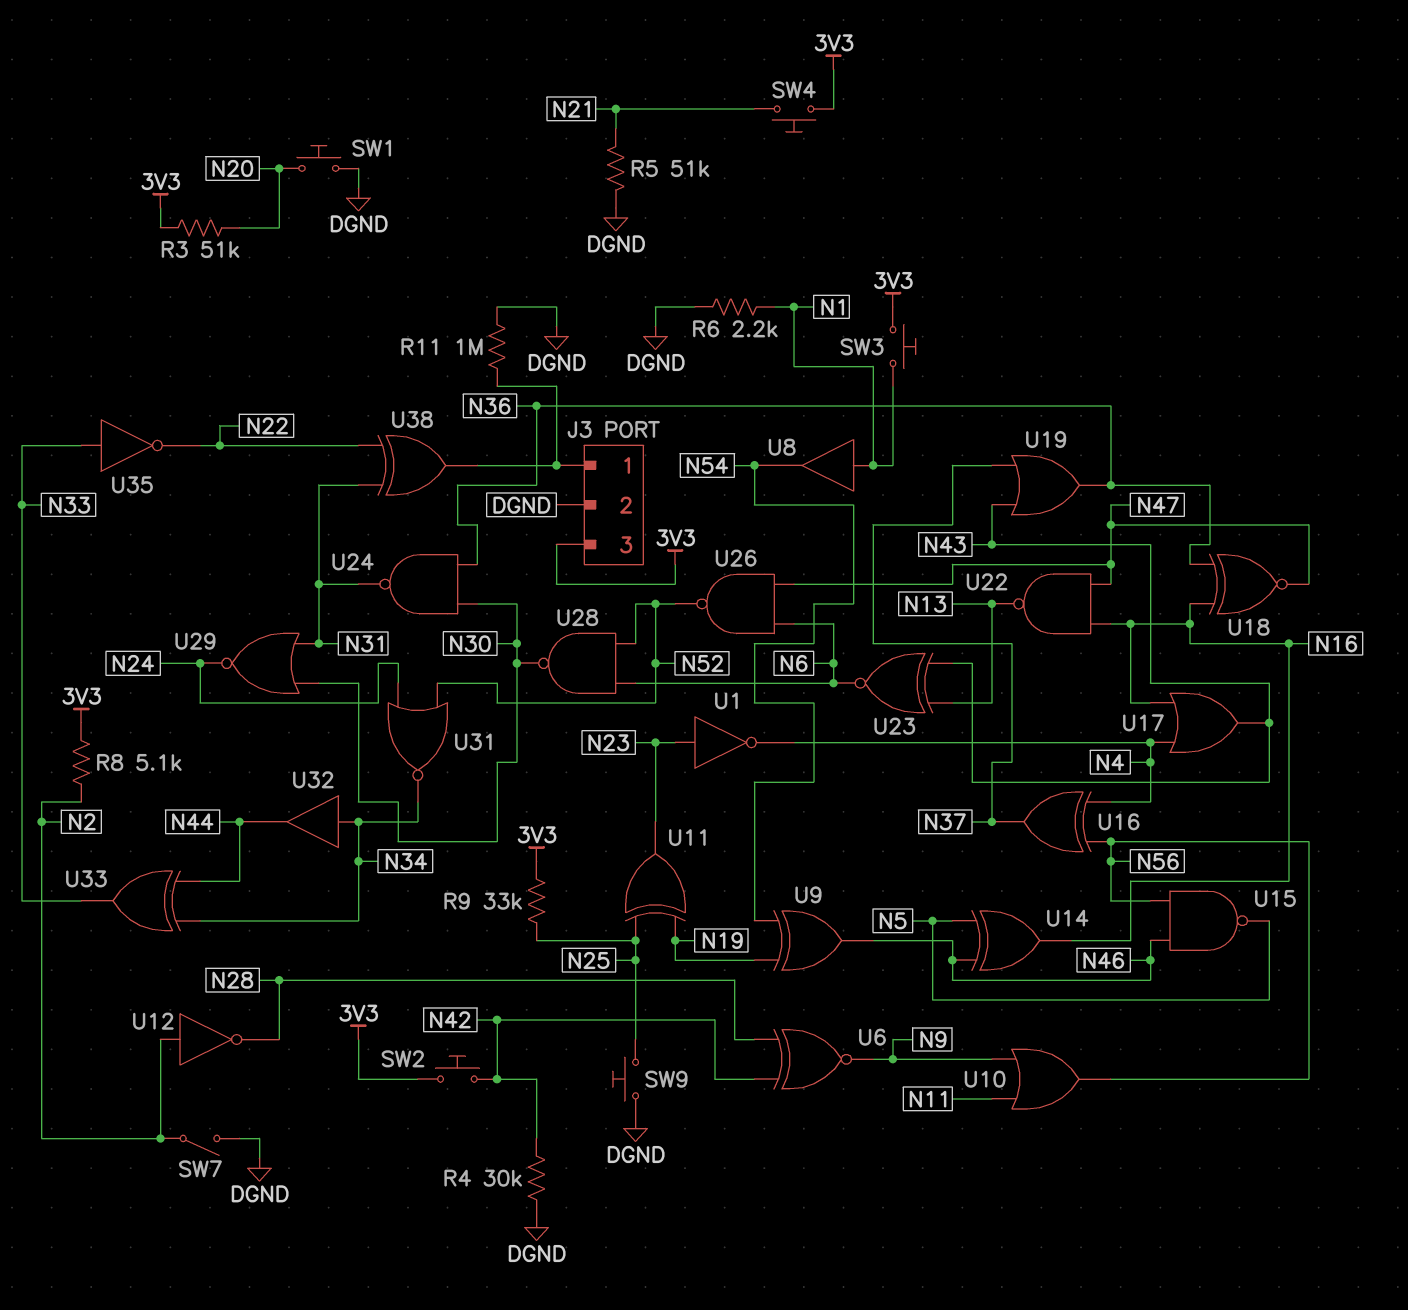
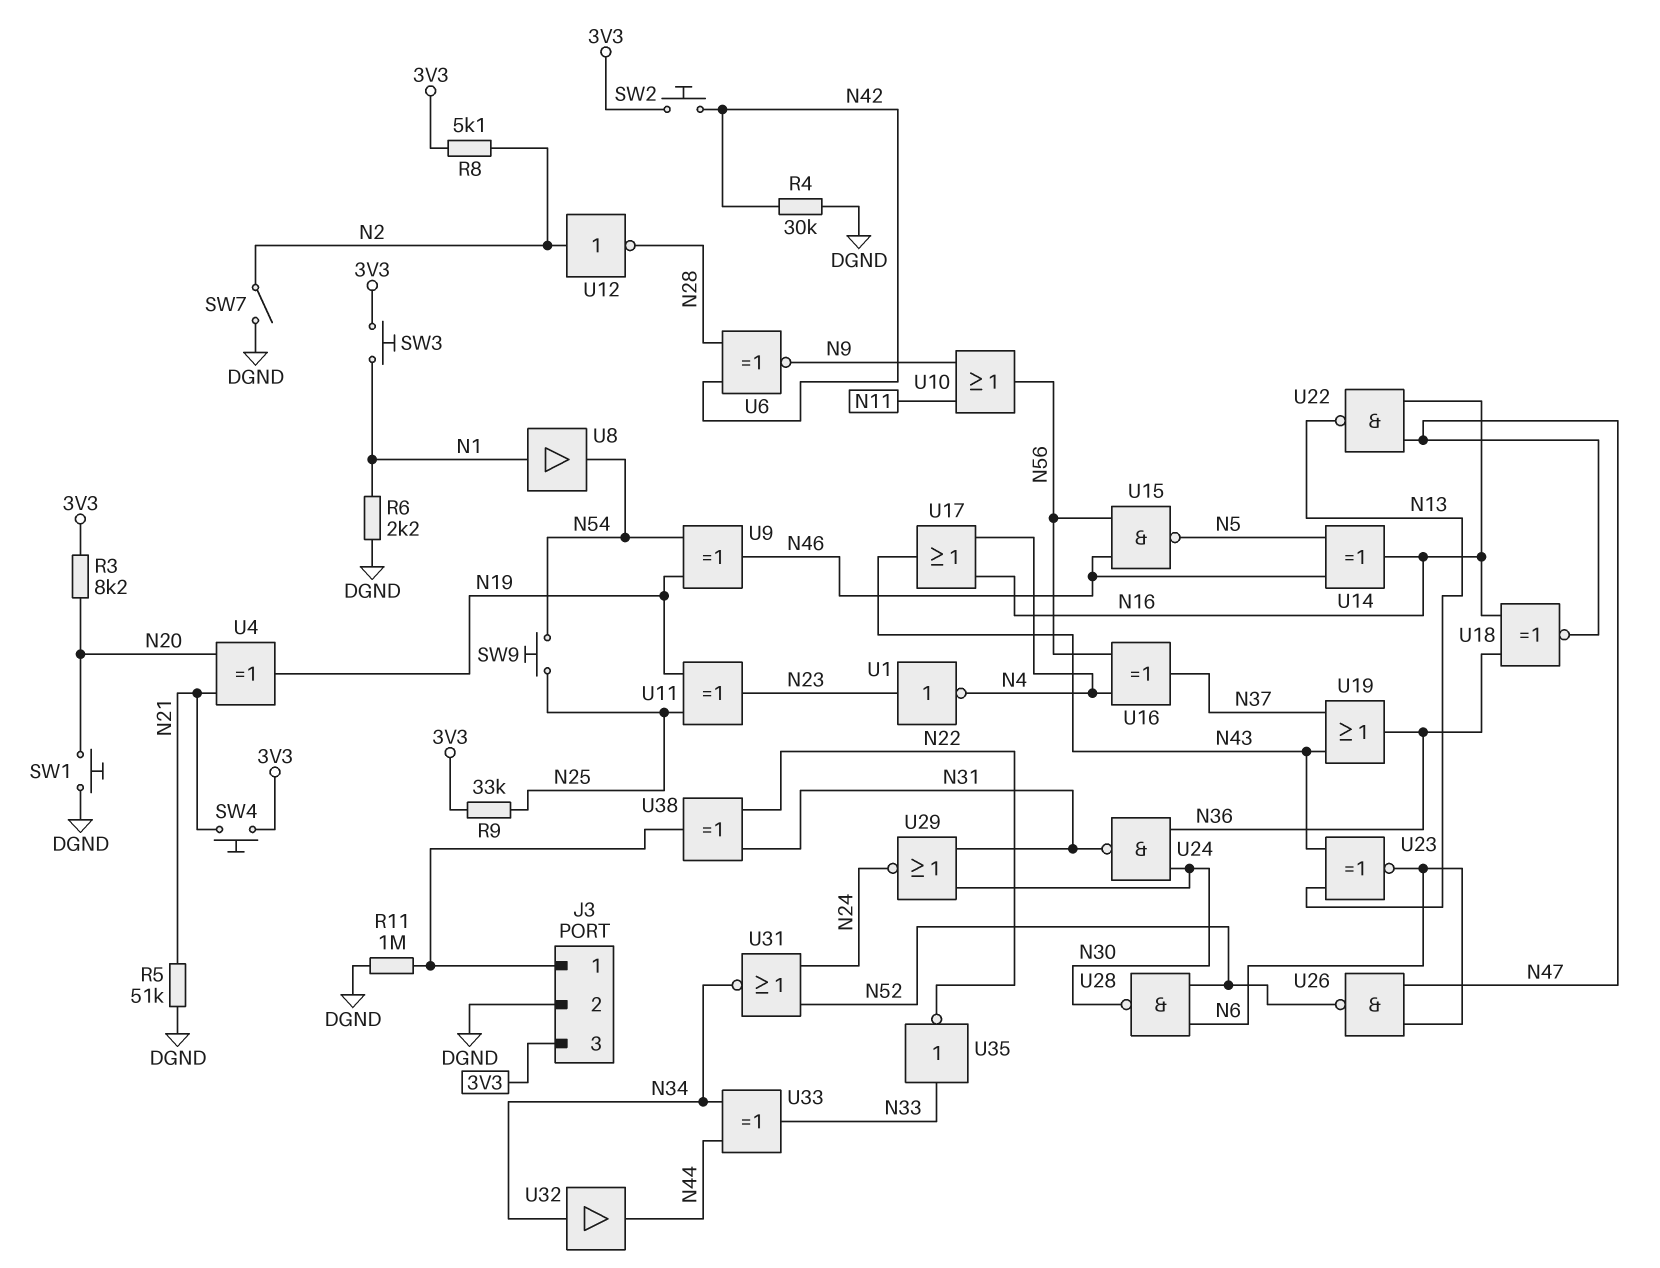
R3: 51k (3V3, N20) -> 8.2k (3V3, N20)
SW9: button (DGND, N25) -> button (N25, N54)
U4: none -> XOR (in N20, in N21, out N19)

